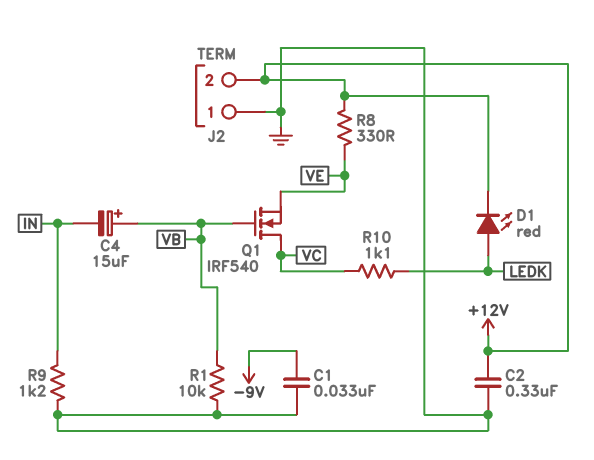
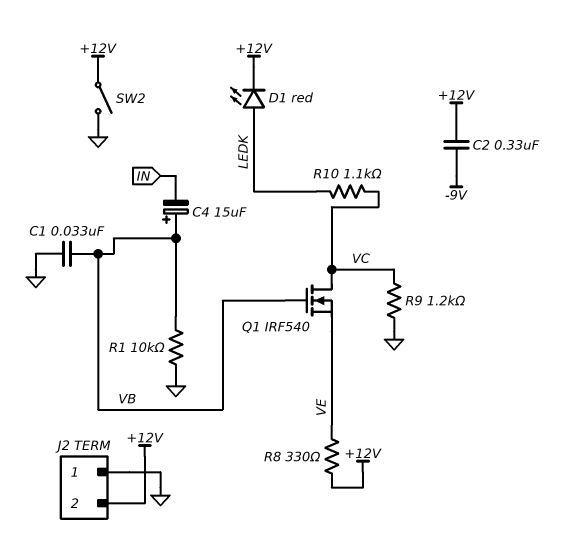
C1: 33nF (-9V, GND) -> 33nF (GND, VB)
C2: 330nF (+12V, GND) -> 330nF (+12V, -9V)
R9: 1.2k (GND, IN) -> 1.2k (GND, VC)
SW2: none -> switch (+12V, GND)

